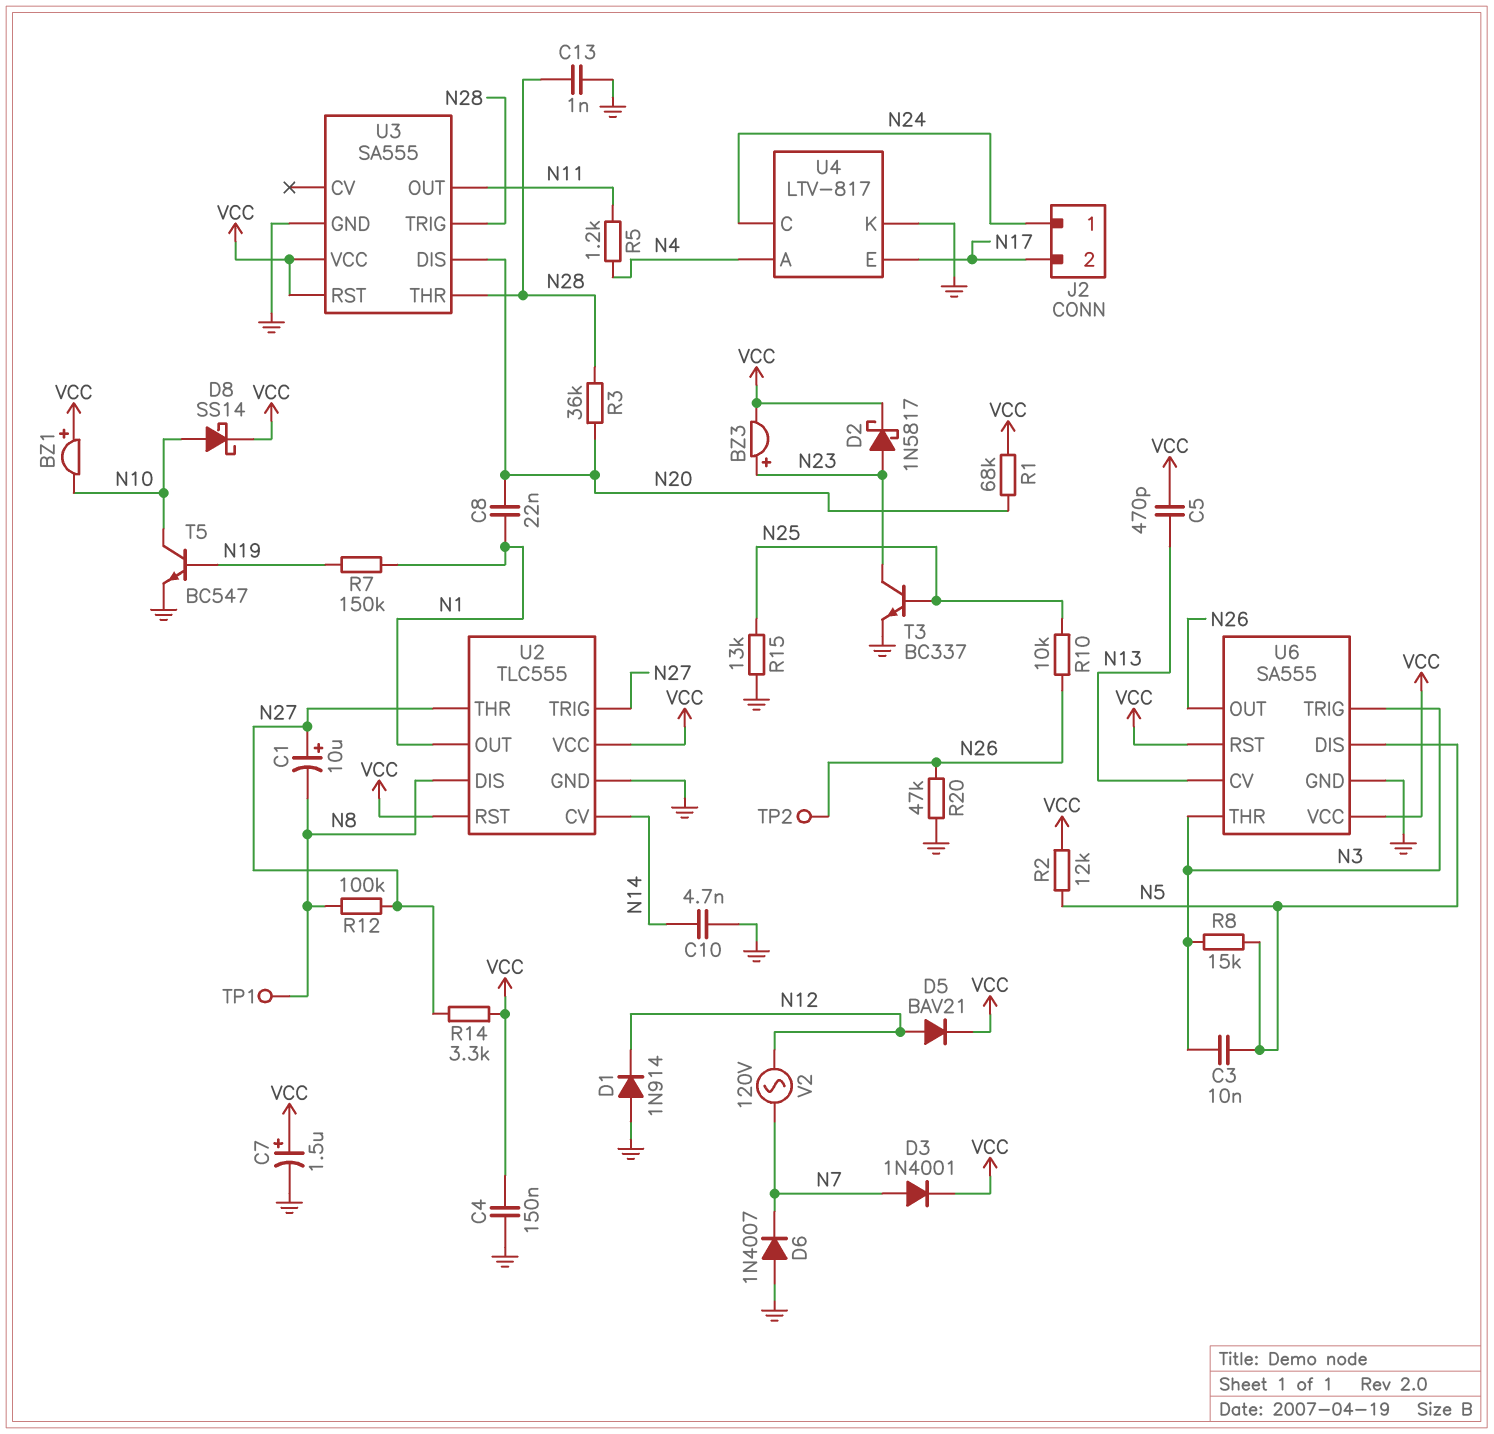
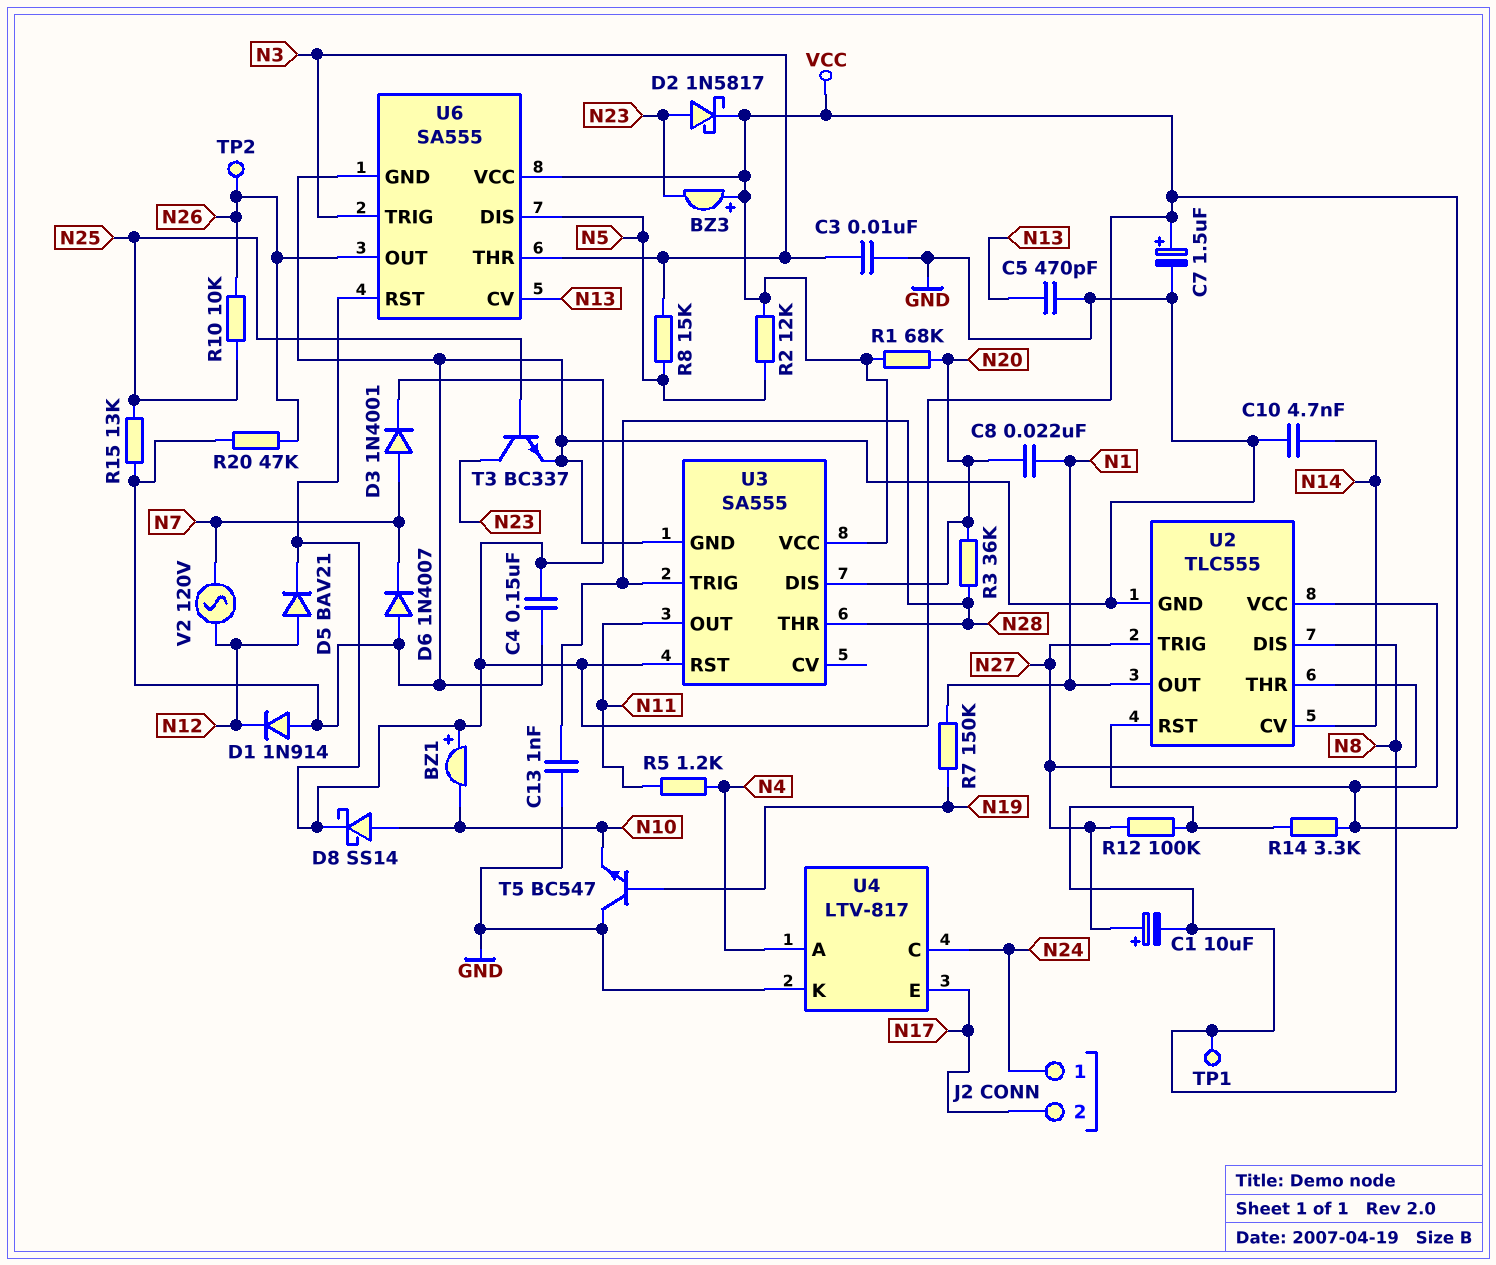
BZ3: buzzer (plus N23, minus VCC) -> buzzer (plus VCC, minus N23)
C3: 10nF (N3, N5) -> 10nF (GND, N3)
C5: 470pF (N13, VCC) -> 470pF (GND, N13)
R14: 3.3k (N27, VCC) -> 3.3k (N8, VCC)
T5: NPN BC547 (B N19, C N10, E GND) -> NPN BC547 (B N19, C GND, E N10)

